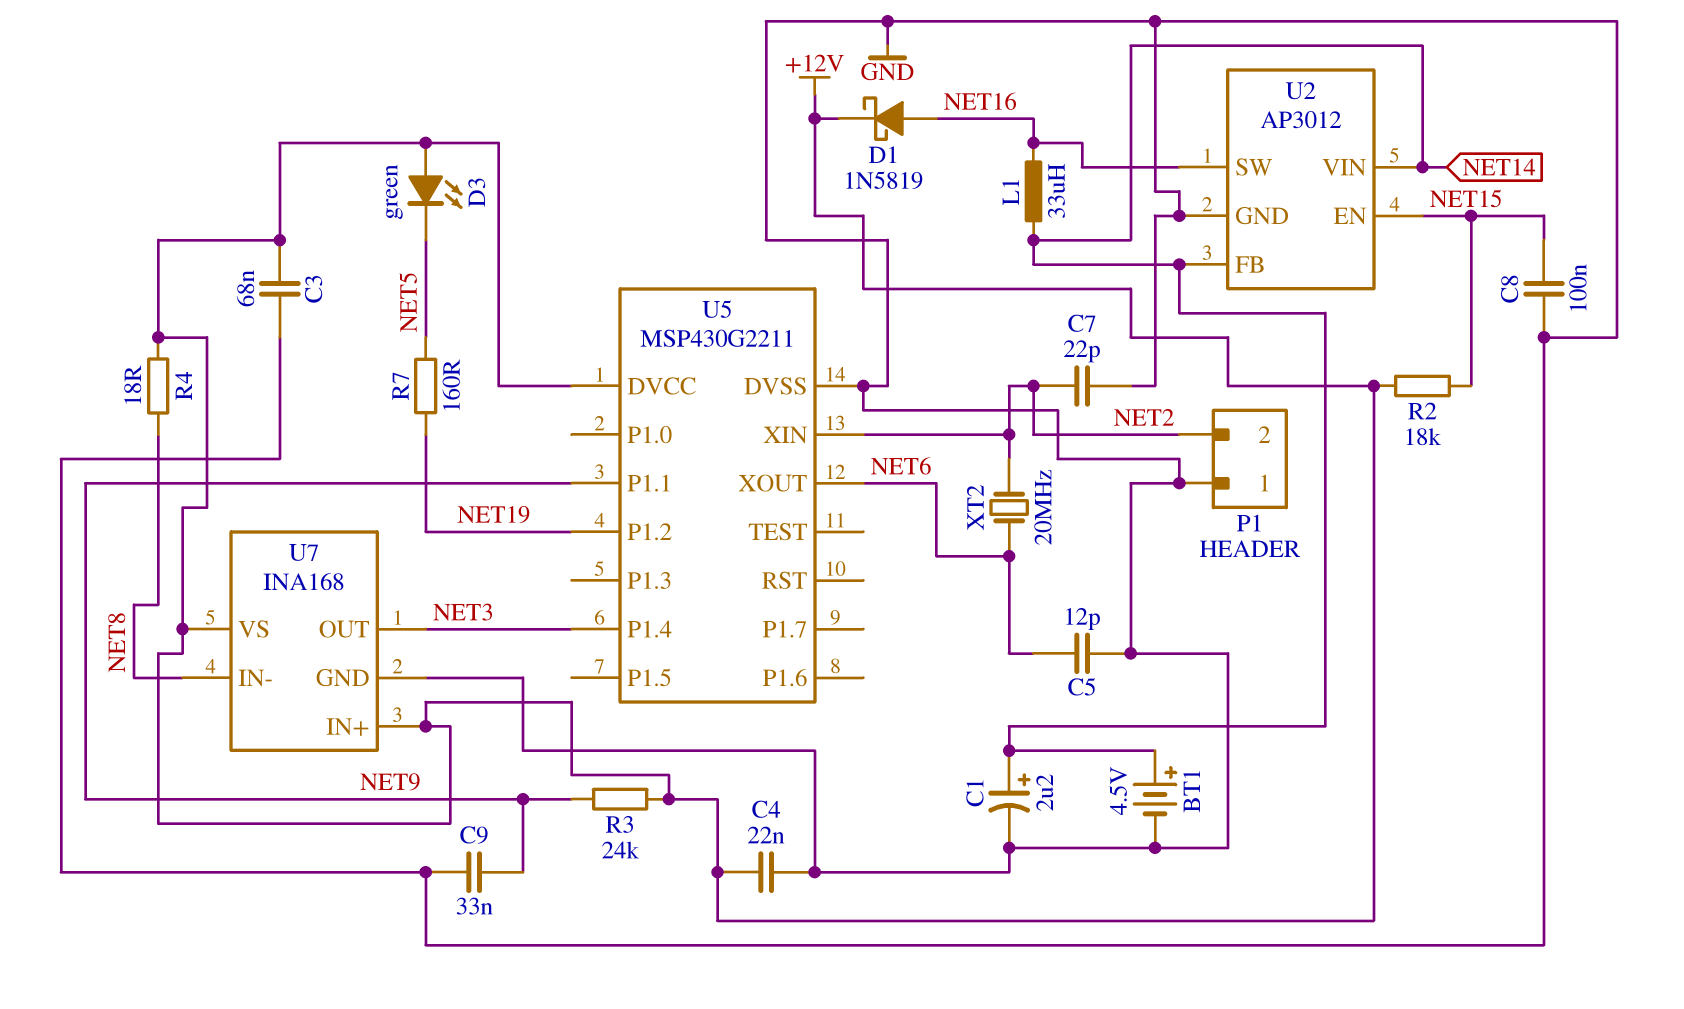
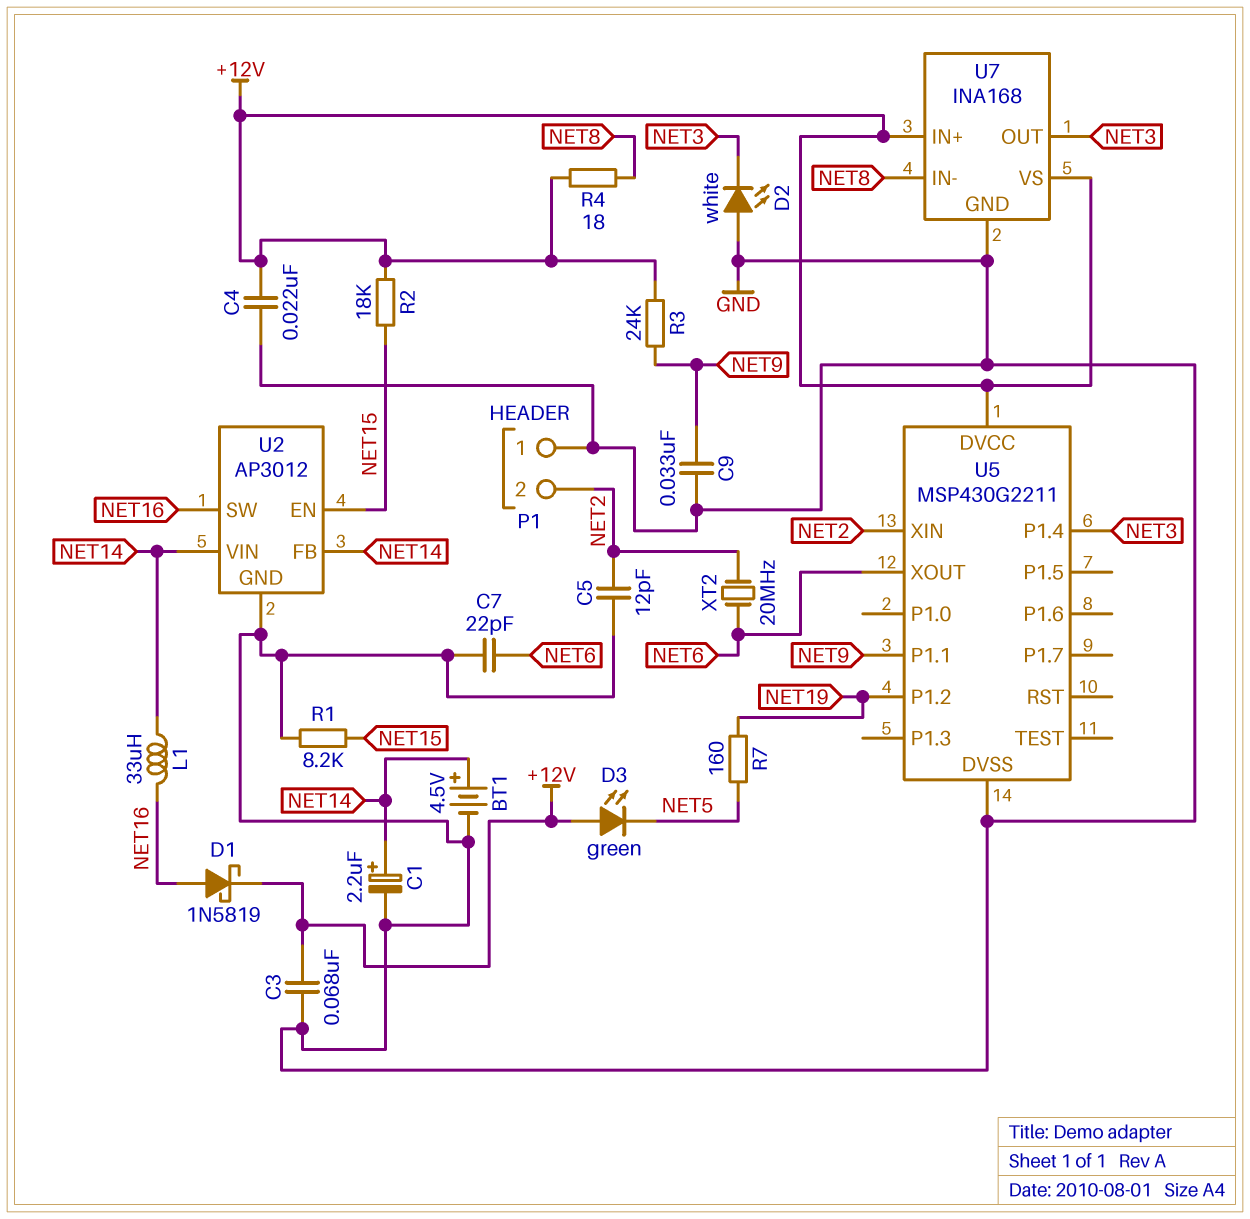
C5: 12pF (GND, NET6) -> 12pF (GND, NET2)
C7: 22pF (GND, NET2) -> 22pF (GND, NET6)
C8: 100nF (GND, NET15) -> none
D2: none -> LED white (A GND, K NET3)
R1: none -> 8.2k (GND, NET15)

